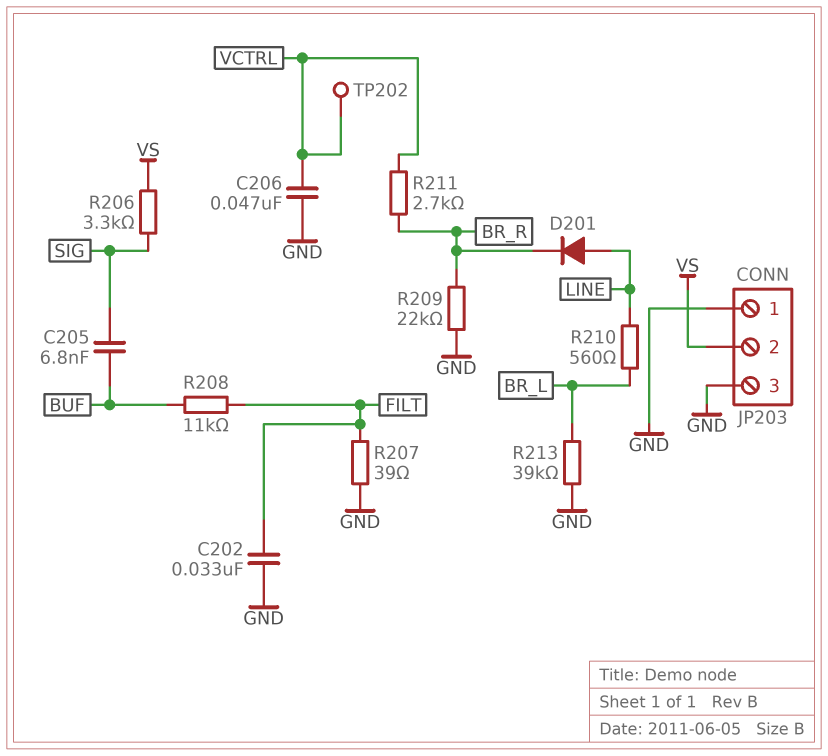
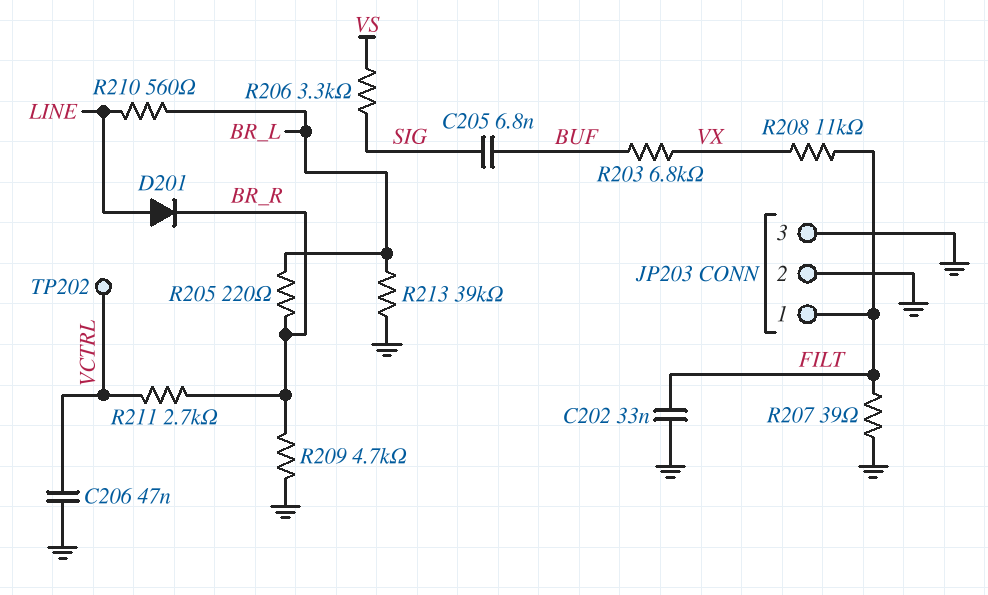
JP203 pin 1: GND -> FILT
JP203 pin 2: VS -> GND
R203: none -> 6.8k (BUF, VX)
R205: none -> 220 (BR_L, BR_R)
R208: 11k (BUF, FILT) -> 11k (FILT, VX)
R209: 22k (BR_R, GND) -> 4.7k (BR_R, GND)

